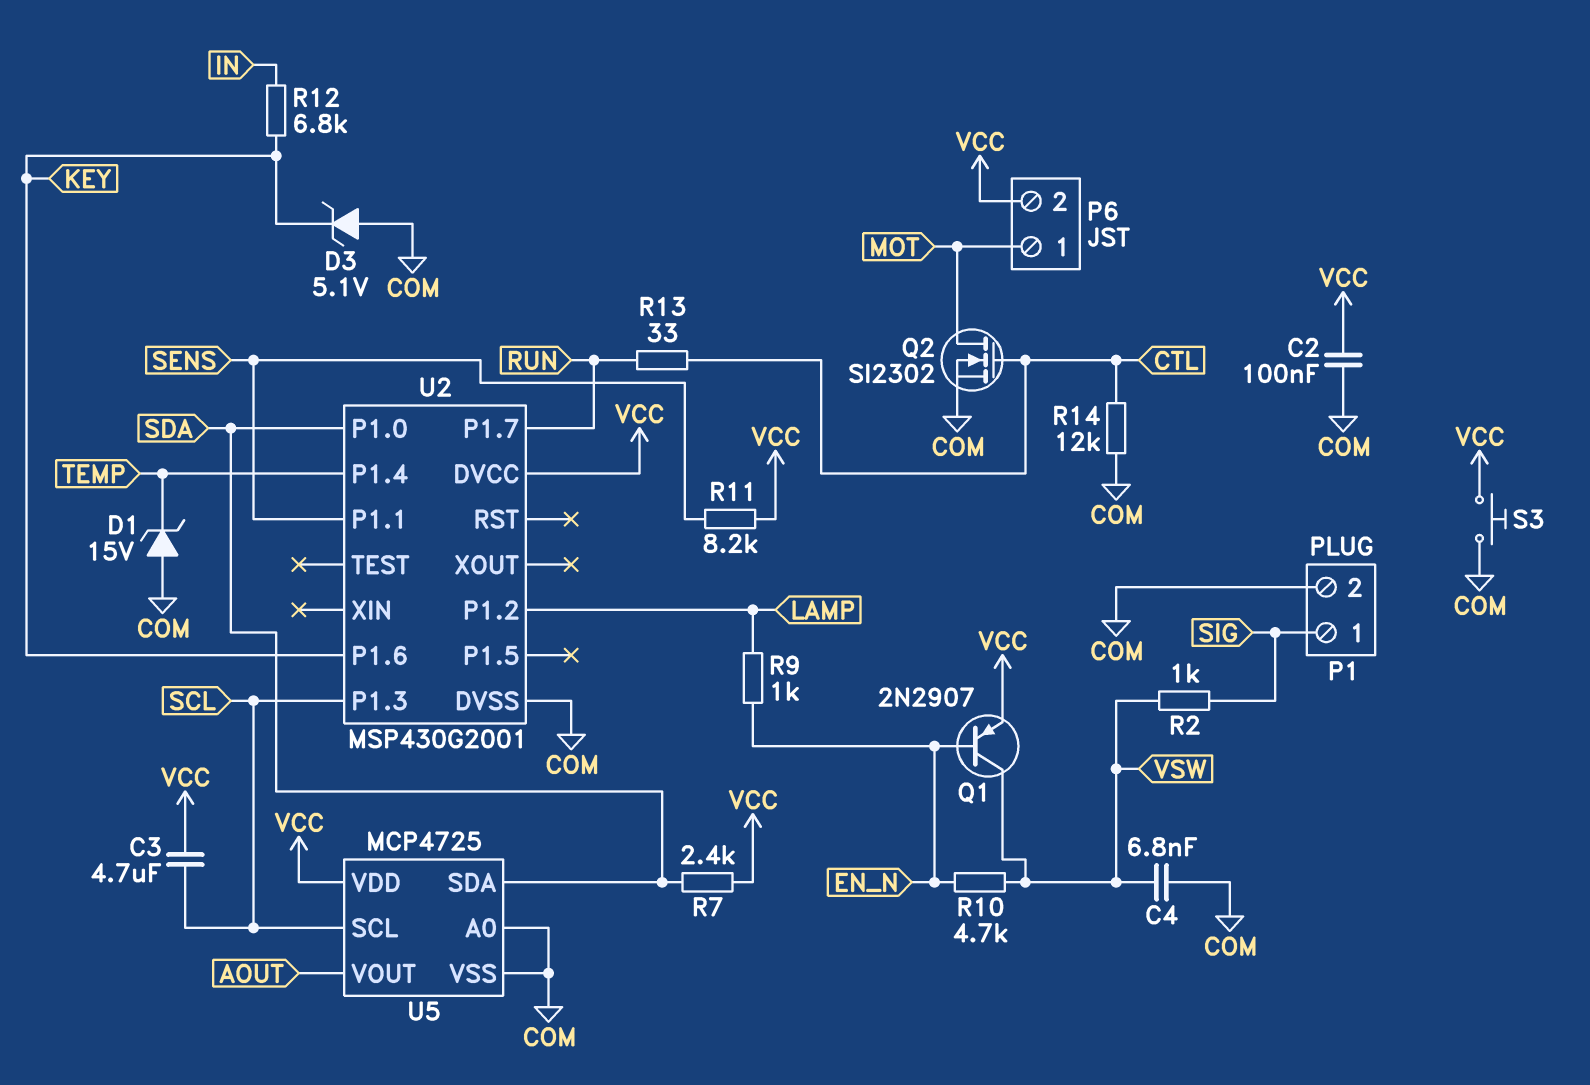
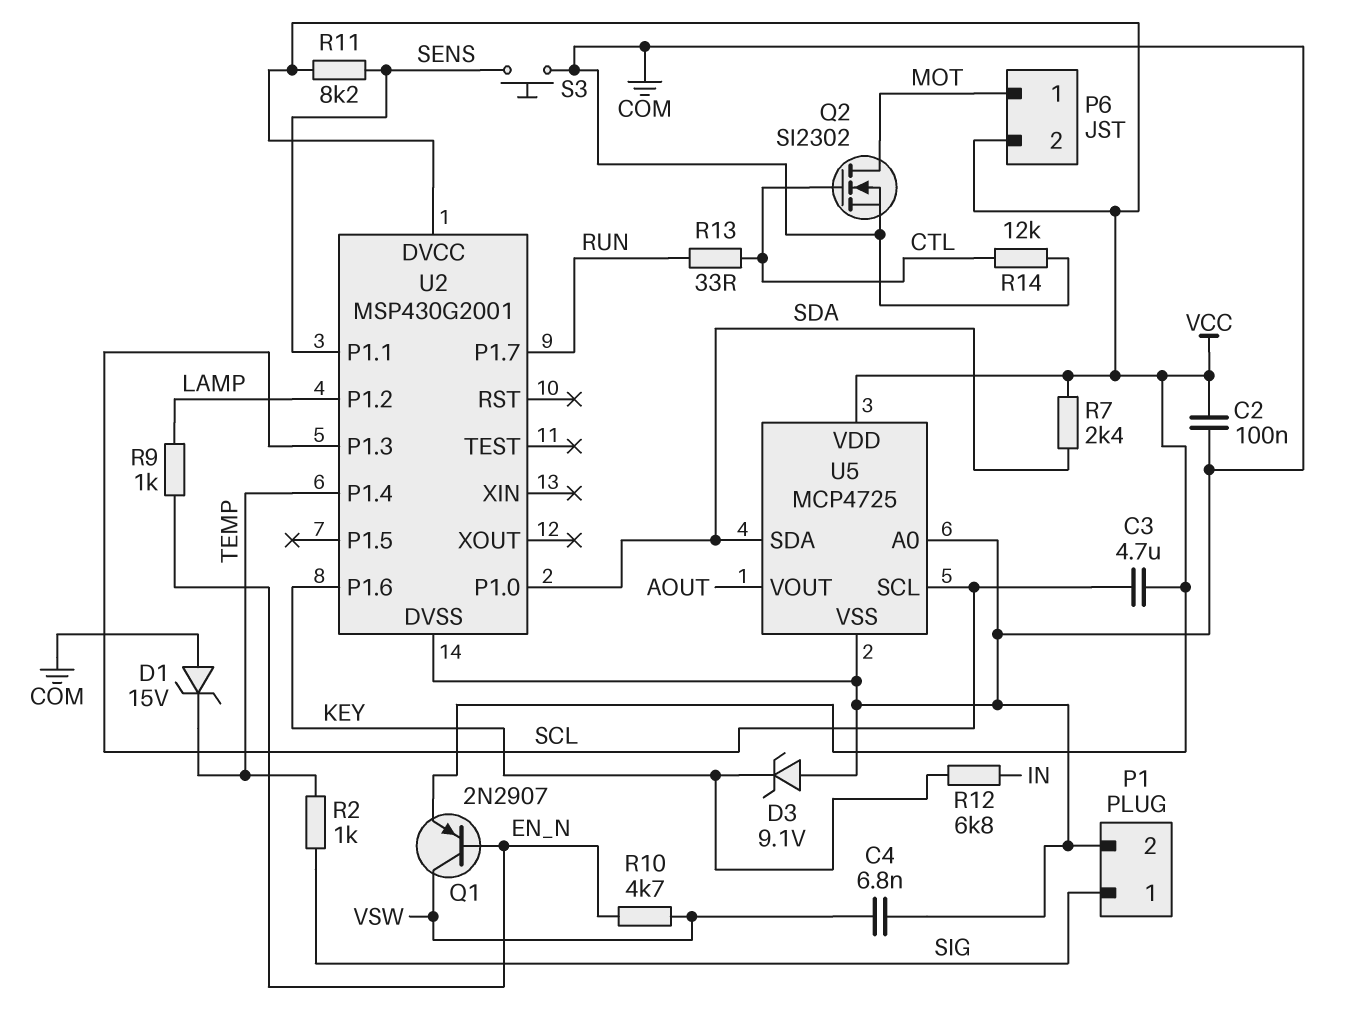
D3: zener 5.1V (A COM, K KEY) -> zener 9.1V (A COM, K KEY)
R2: 1k (SIG, VSW) -> 1k (SIG, TEMP)
S3: button (COM, VCC) -> button (COM, SENS)

